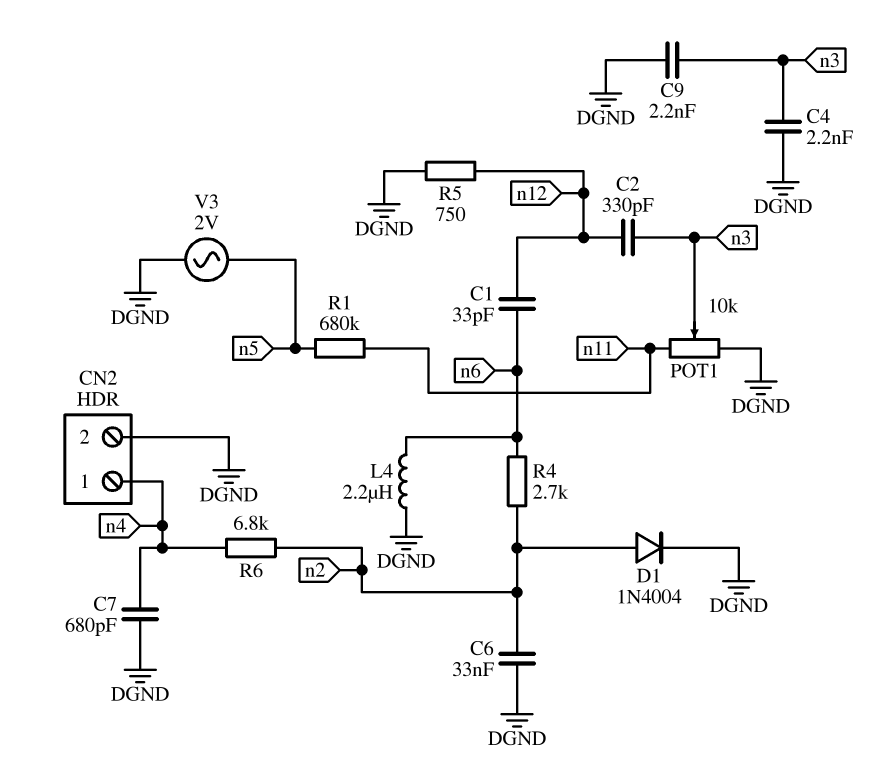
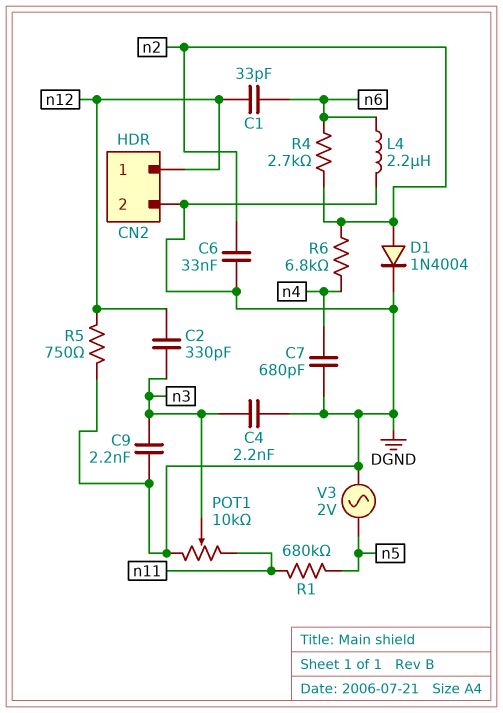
CN2 pin 1: n4 -> n12

